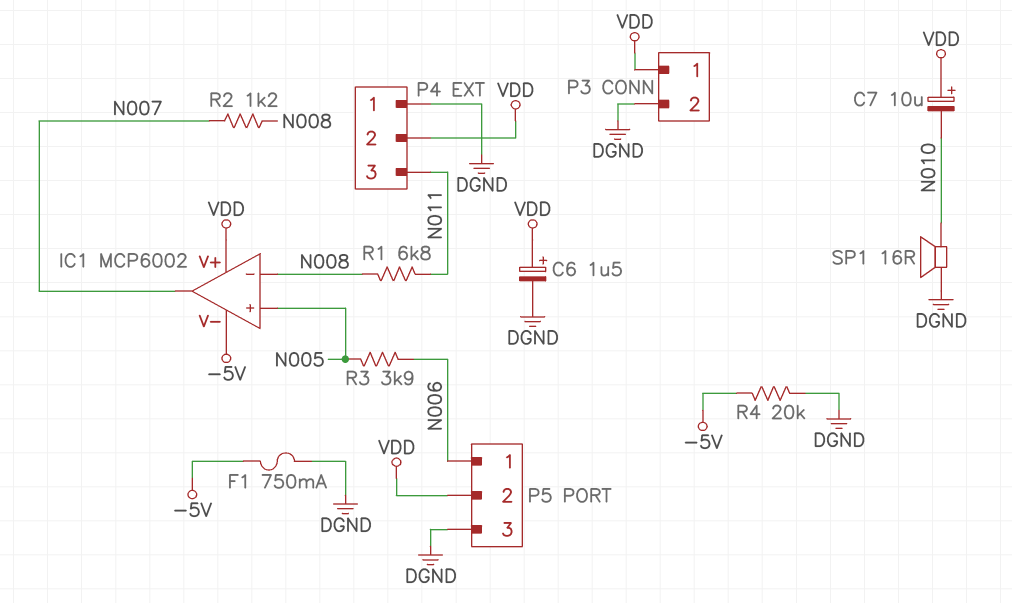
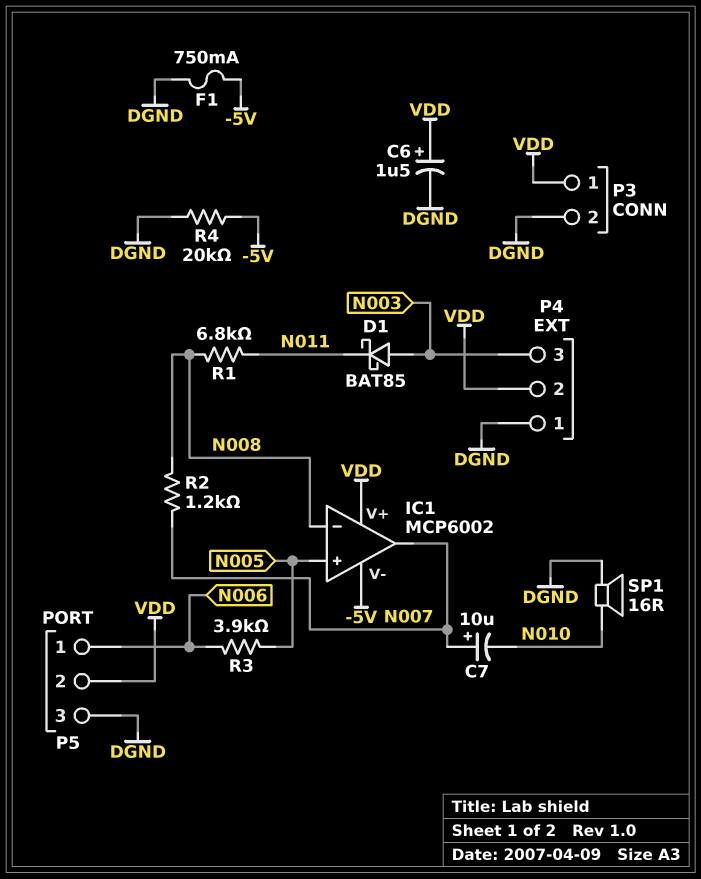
C7: 10uF (plus VDD, minus N010) -> 10uF (plus N007, minus N010)
D1: none -> schottky BAT85 (A N003, K N011)
P4 pin 3: N011 -> N003

